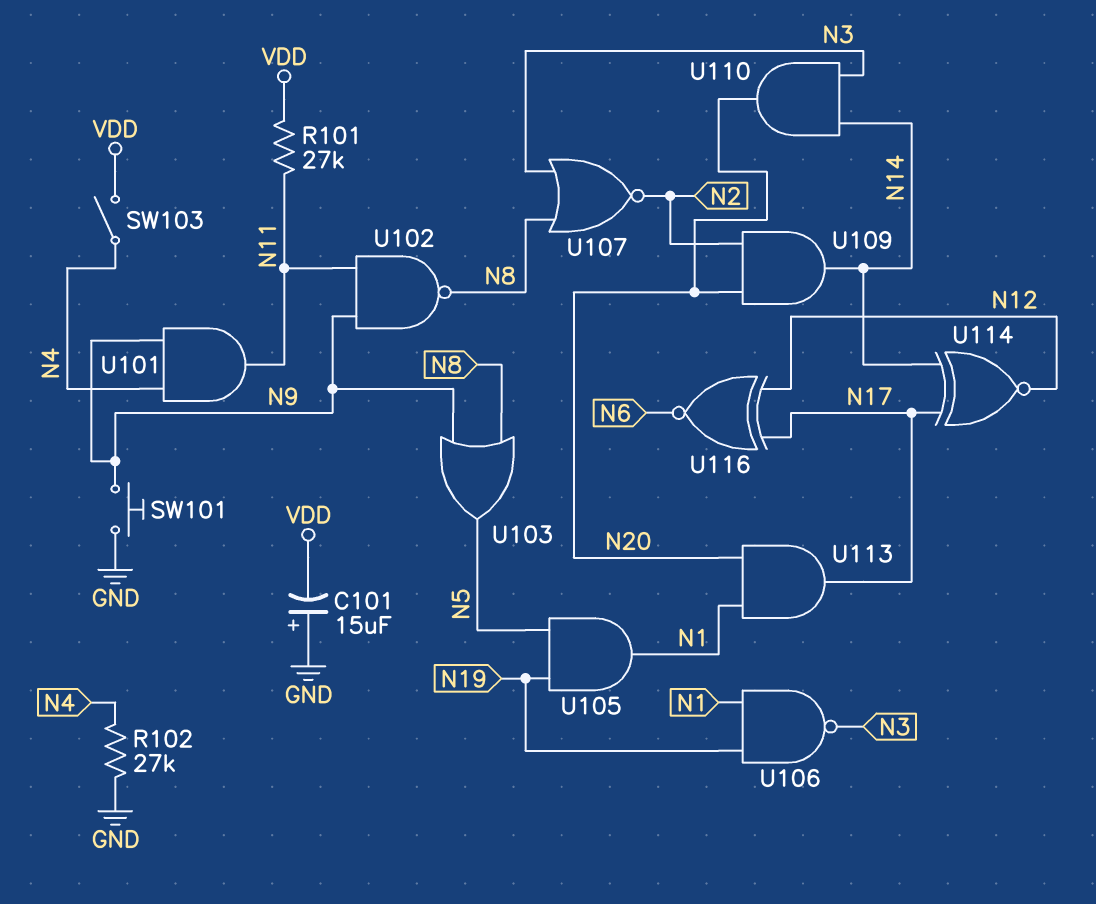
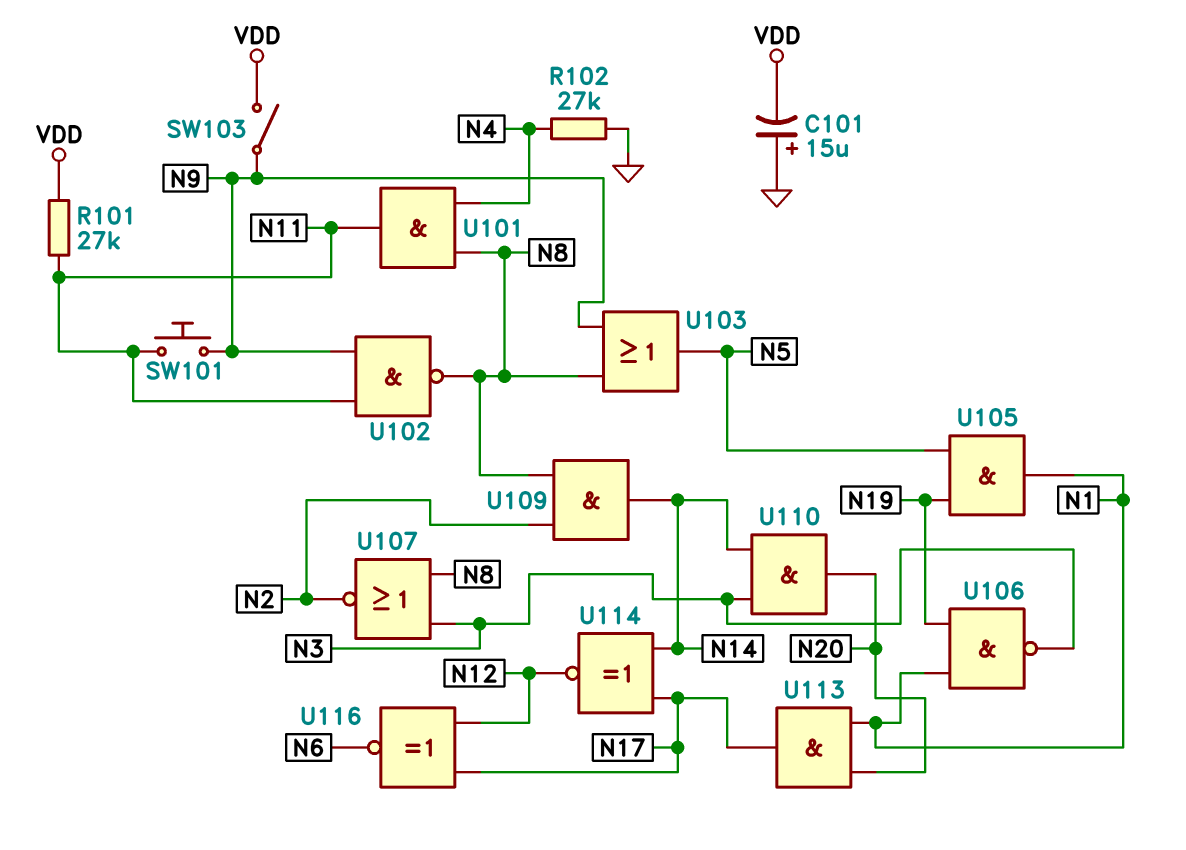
SW101: button (GND, N9) -> button (N9, N11)
SW103: switch (N4, VDD) -> switch (N9, VDD)
U101: AND (in N4, in N9, out N11) -> AND (in N4, in N8, out N11)
U109: AND (in N2, in N20, out N14) -> AND (in N2, in N8, out N14)

